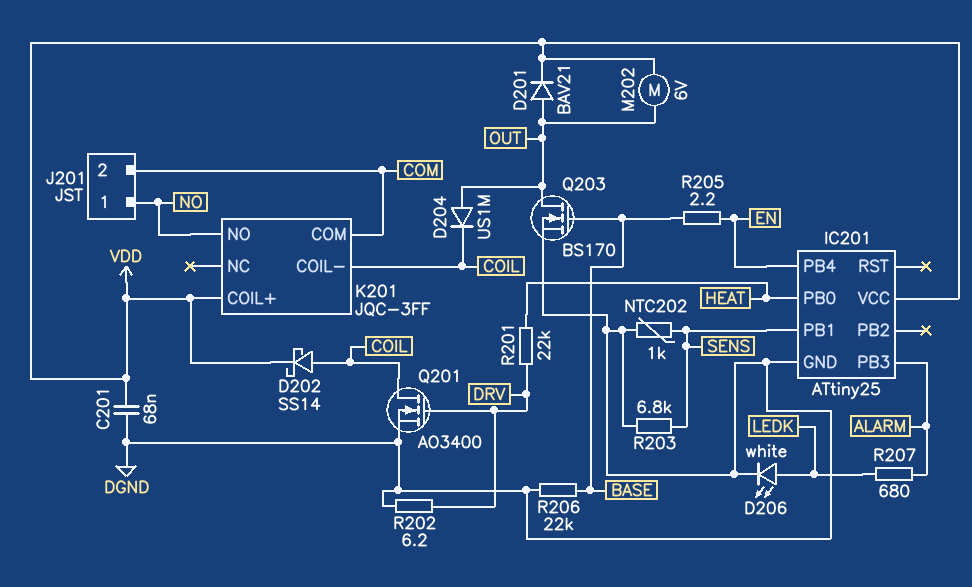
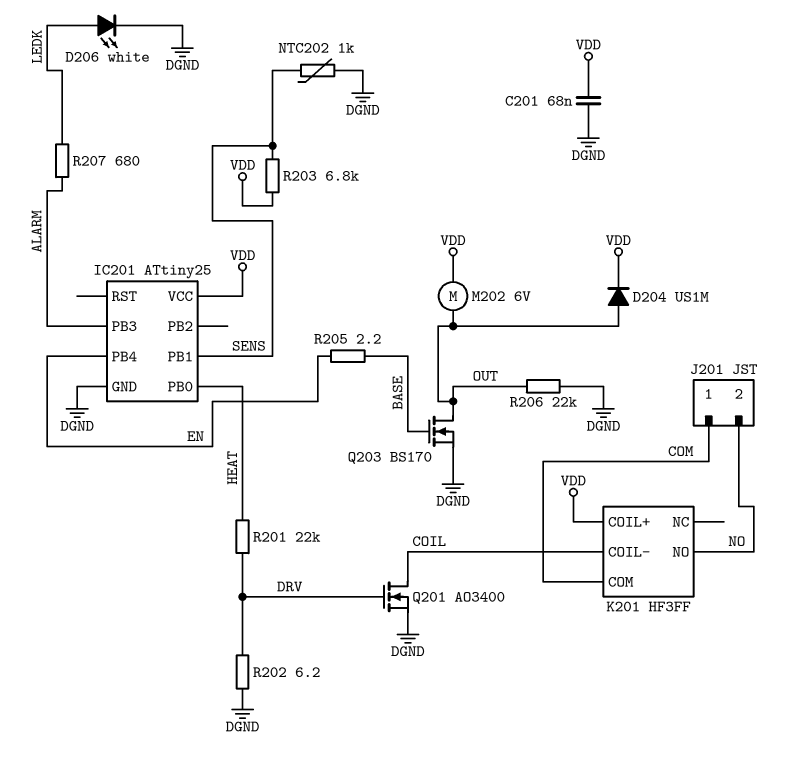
D201: diode BAV21 (A OUT, K VDD) -> none
D202: schottky SS14 (A COIL, K VDD) -> none
D204: diode US1M (A OUT, K COIL) -> diode US1M (A OUT, K VDD)
J201 pin 1: NO -> COM
J201 pin 2: COM -> NO
K201: JQC-3FF -> HF3FF
R203: 6.8k (DGND, SENS) -> 6.8k (SENS, VDD)
R206: 22k (BASE, DGND) -> 22k (DGND, OUT)

